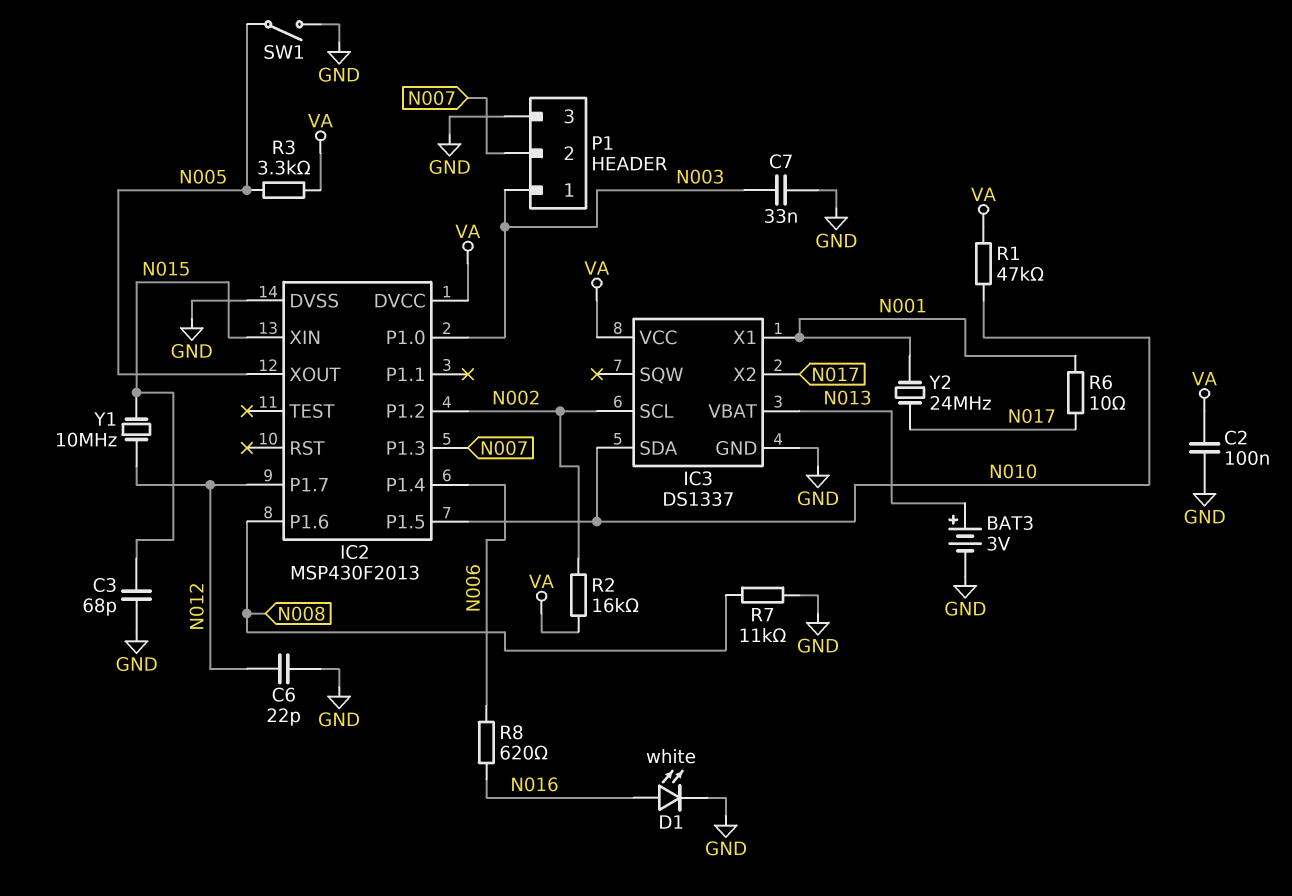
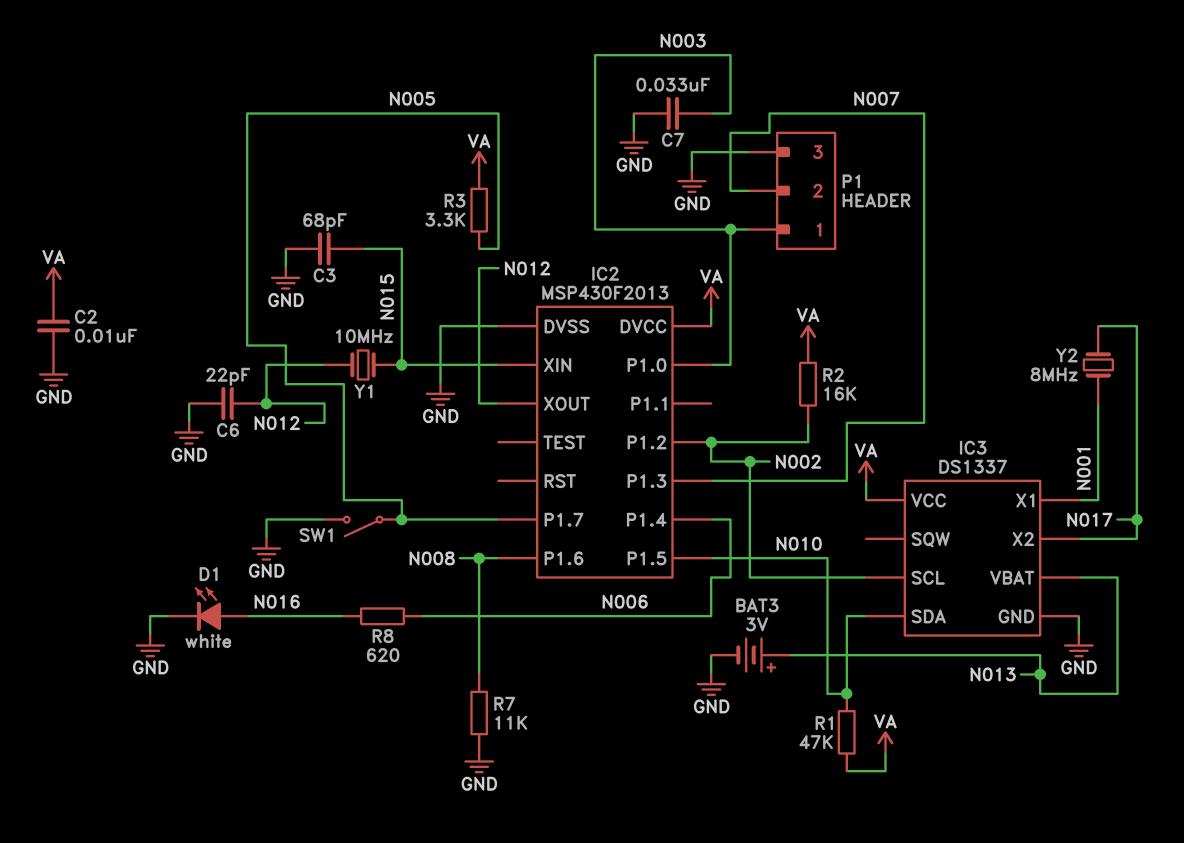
C2: 100nF (GND, VA) -> 10nF (GND, VA)
IC2 pin P1.7: N012 -> N005
IC2 pin XOUT: N005 -> N012
R6: 10 (N001, N017) -> none
Y2: 24MHz (N001, N017) -> 8MHz (N001, N017)

